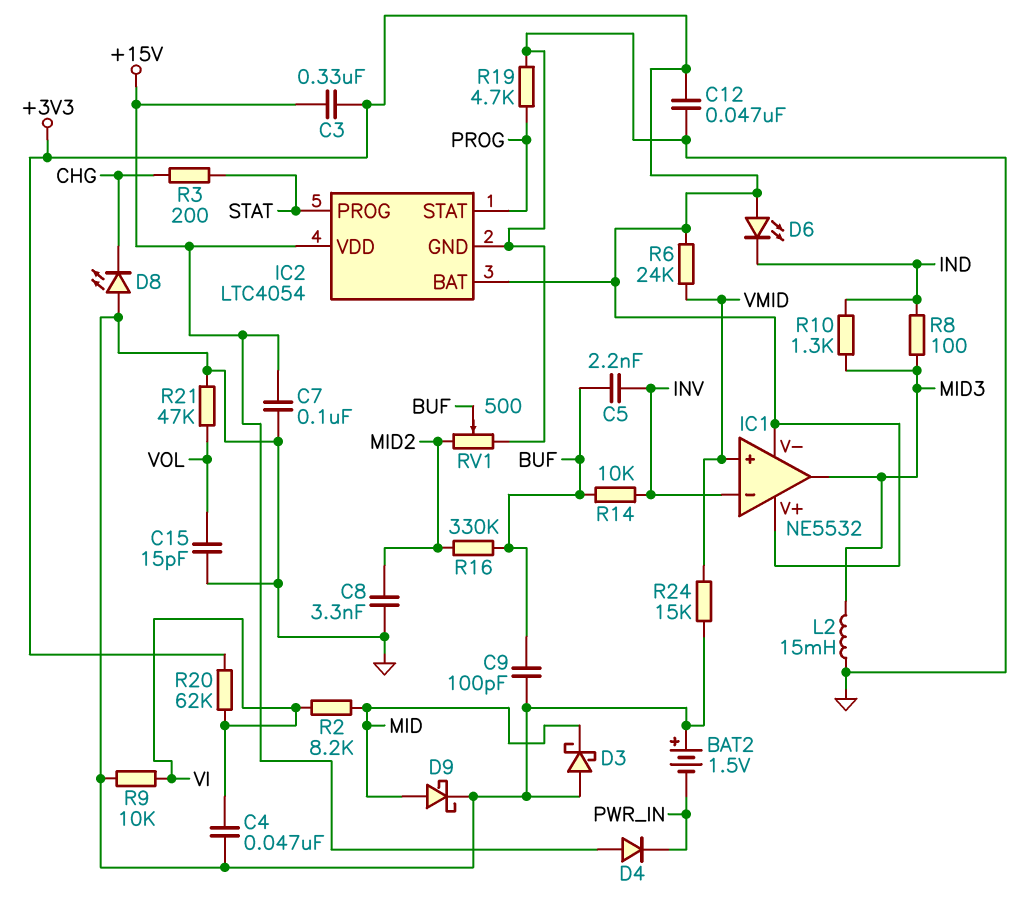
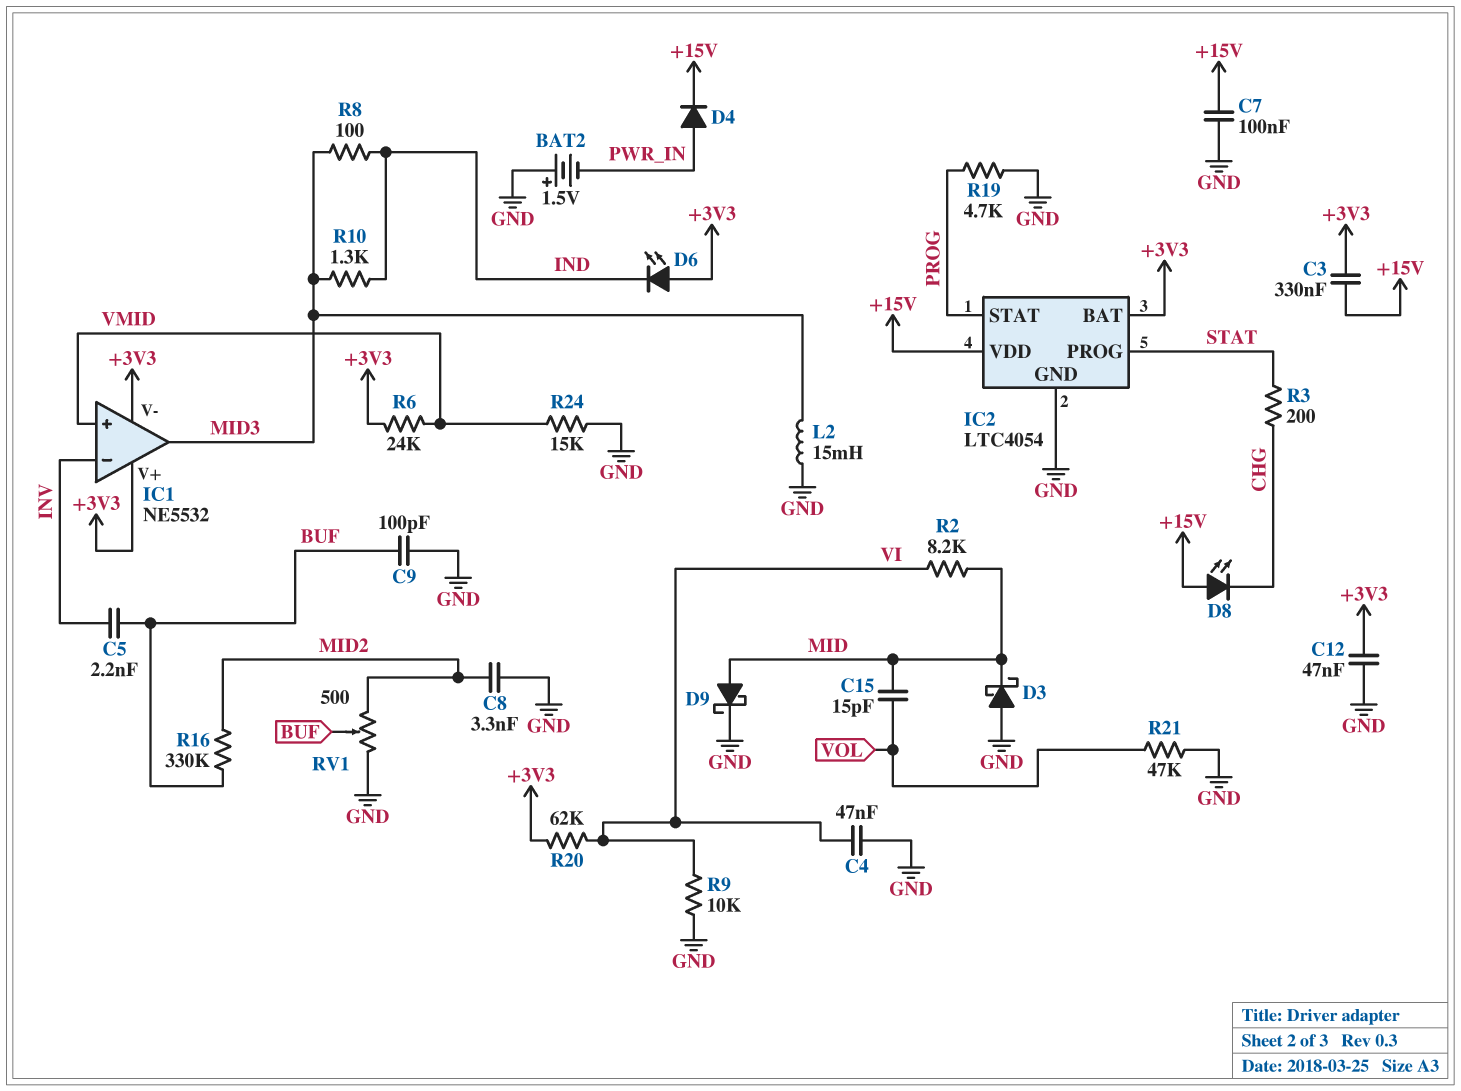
C15: 15pF (GND, VOL) -> 15pF (MID, VOL)
D4: diode (A +15V, K PWR_IN) -> diode (A PWR_IN, K +15V)
D8: LED (A GND, K CHG) -> LED (A +15V, K CHG)
R14: 10k (BUF, INV) -> none

